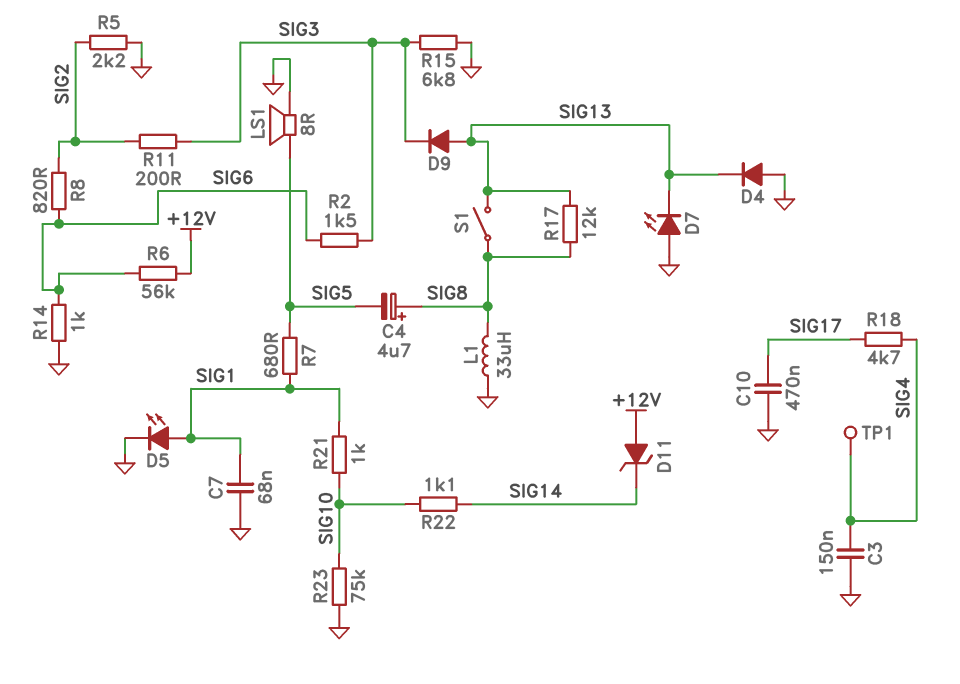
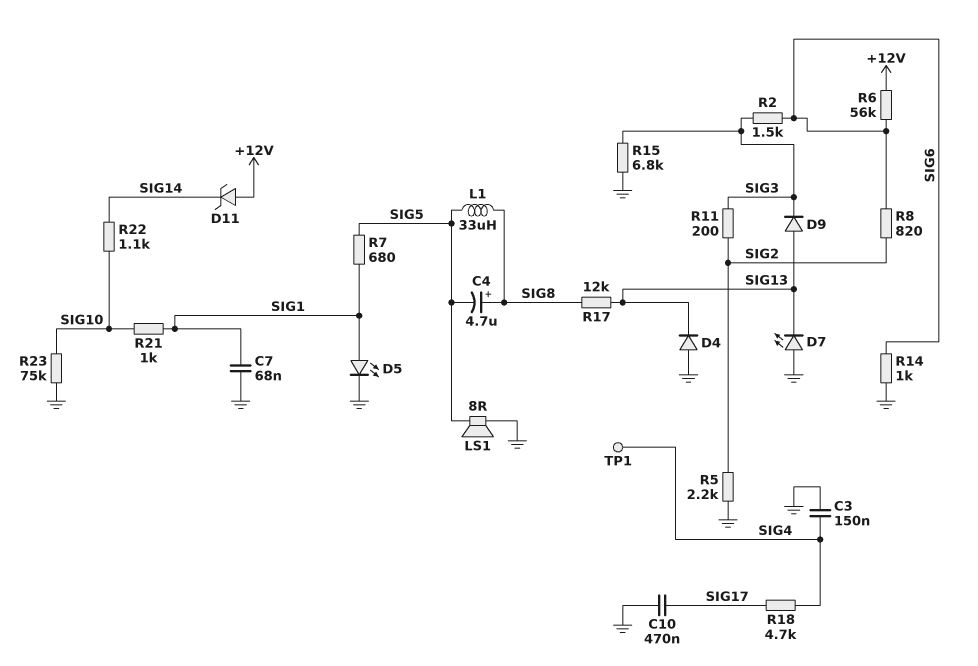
L1: 33uH (GND, SIG8) -> 33uH (SIG5, SIG8)
S1: switch (SIG8, SIG13) -> none

